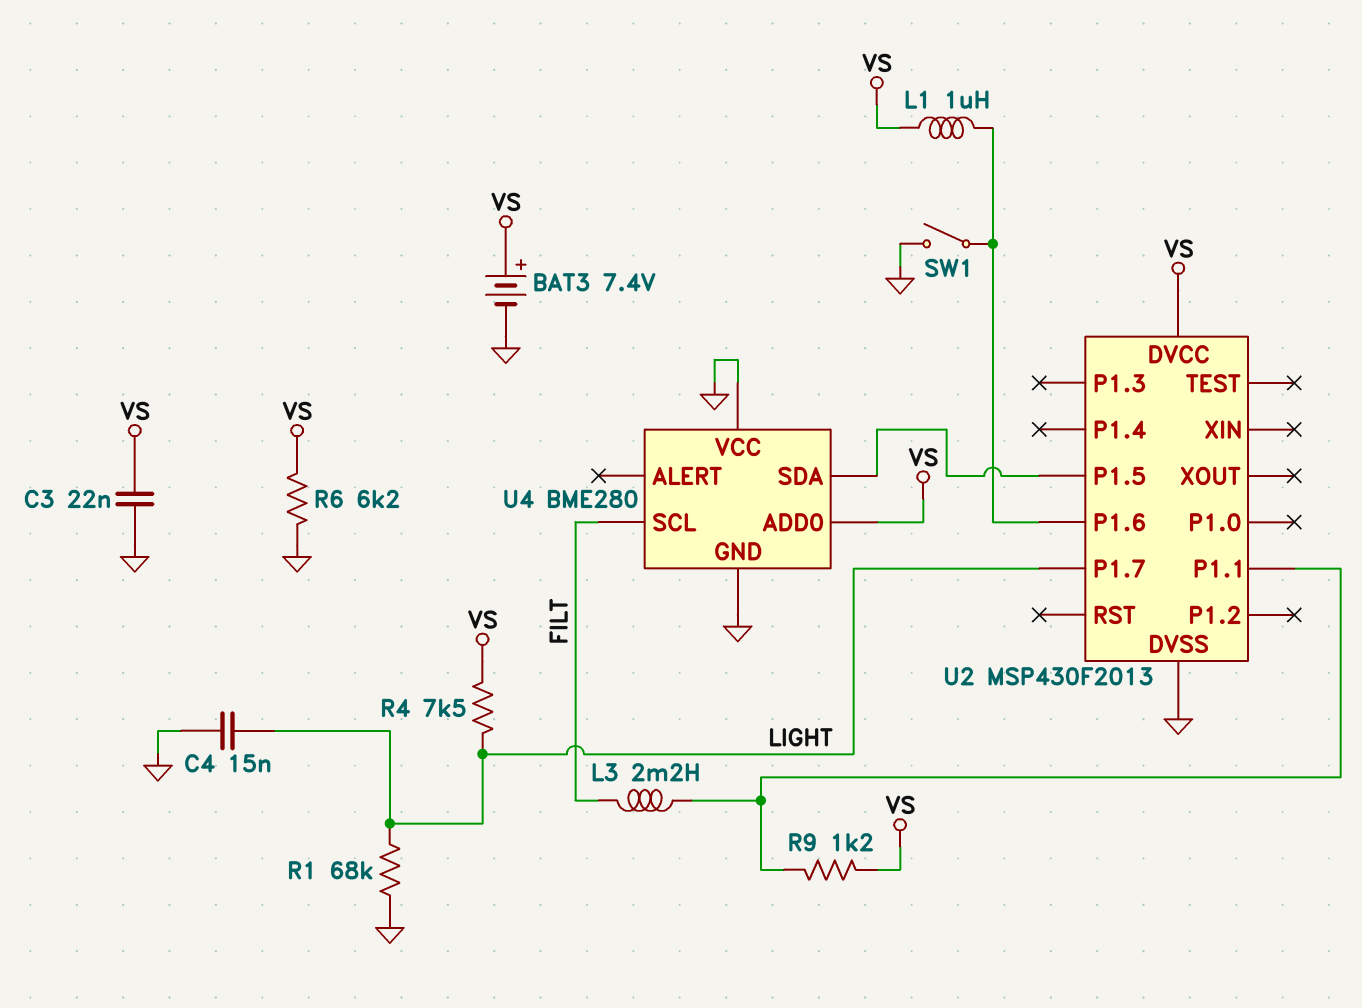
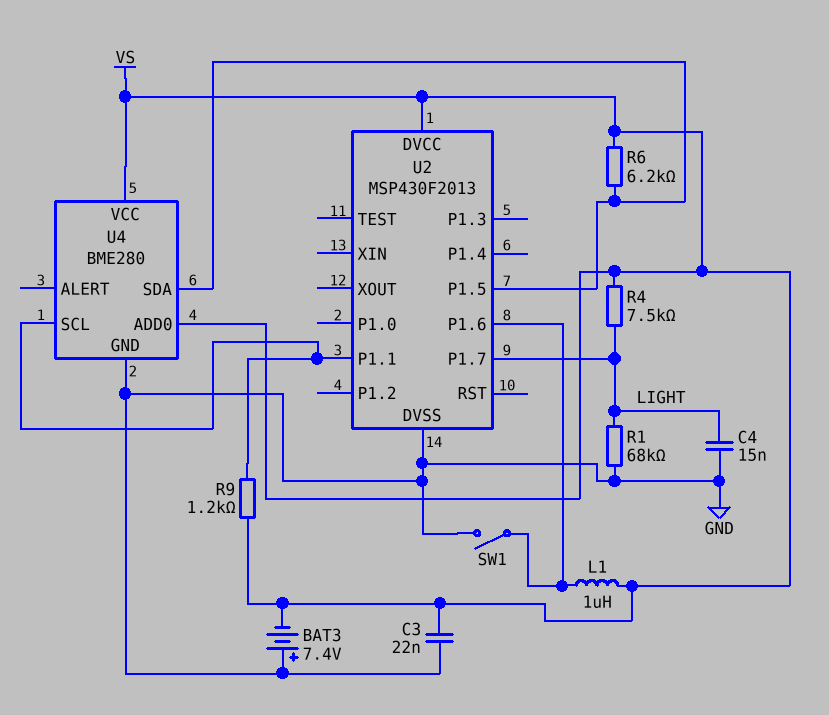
BAT3: 7.4V (plus VS, minus GND) -> 7.4V (plus GND, minus VS)
L3: 2.2mH (FILT, U2/P1.1) -> none
R6: 6.2k (GND, VS) -> 6.2k (U2/P1.5, VS)
U4 pin SCL: FILT -> U2/P1.1
U4 pin VCC: GND -> VS

